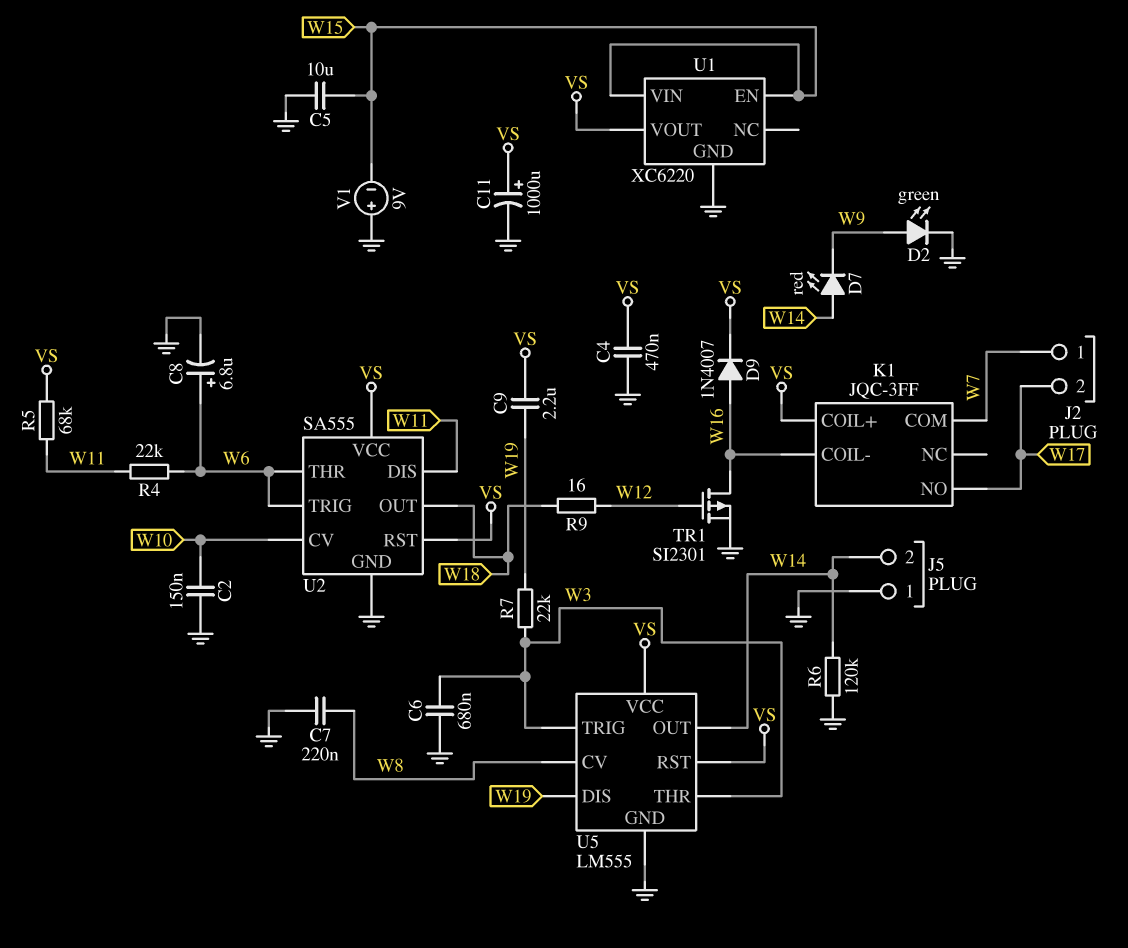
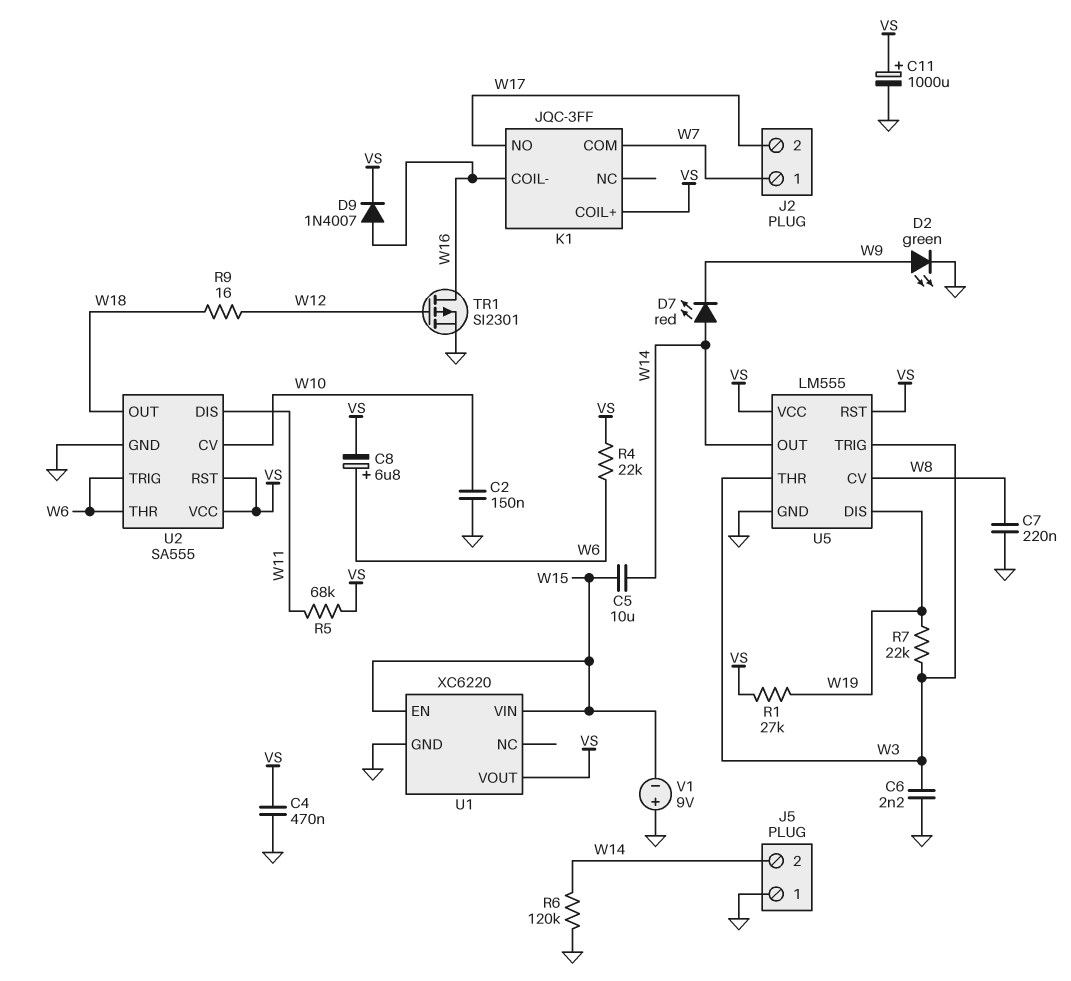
C5: 10uF (GND, W15) -> 10uF (W14, W15)
C6: 680nF (GND, W3) -> 2.2nF (GND, W3)
C8: 6.8uF (plus W6, minus GND) -> 6.8uF (plus W6, minus VS)
C9: 2.2uF (VS, W19) -> none
R1: none -> 27k (VS, W19)
R4: 22k (W6, W11) -> 22k (VS, W6)

